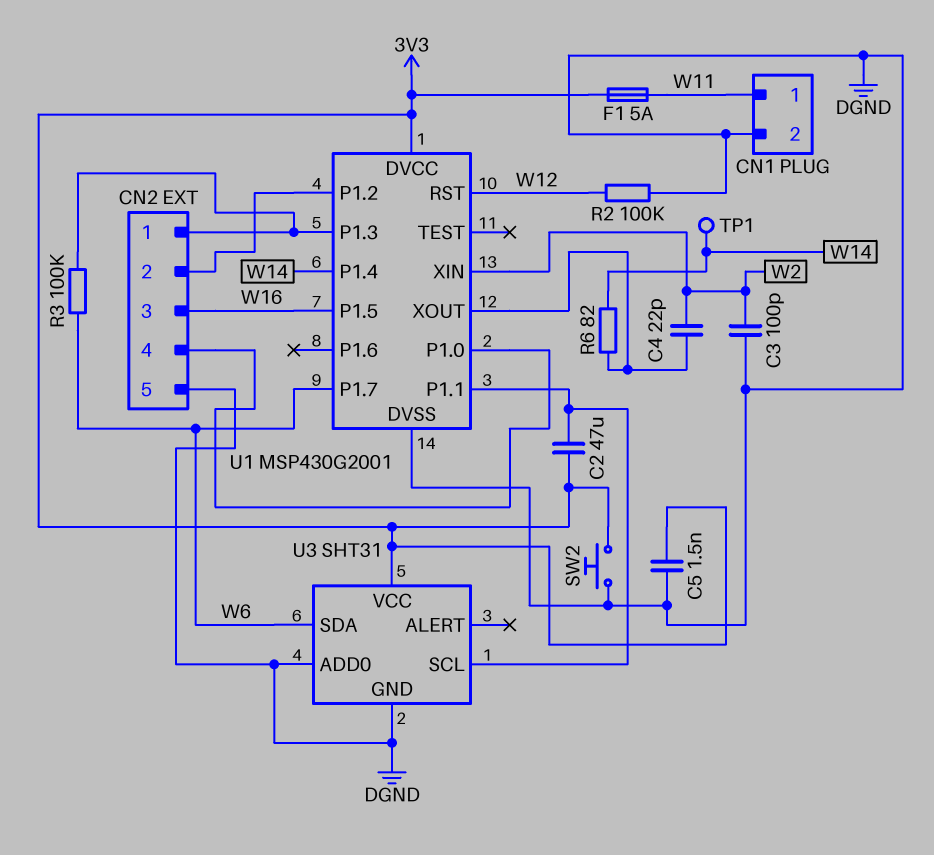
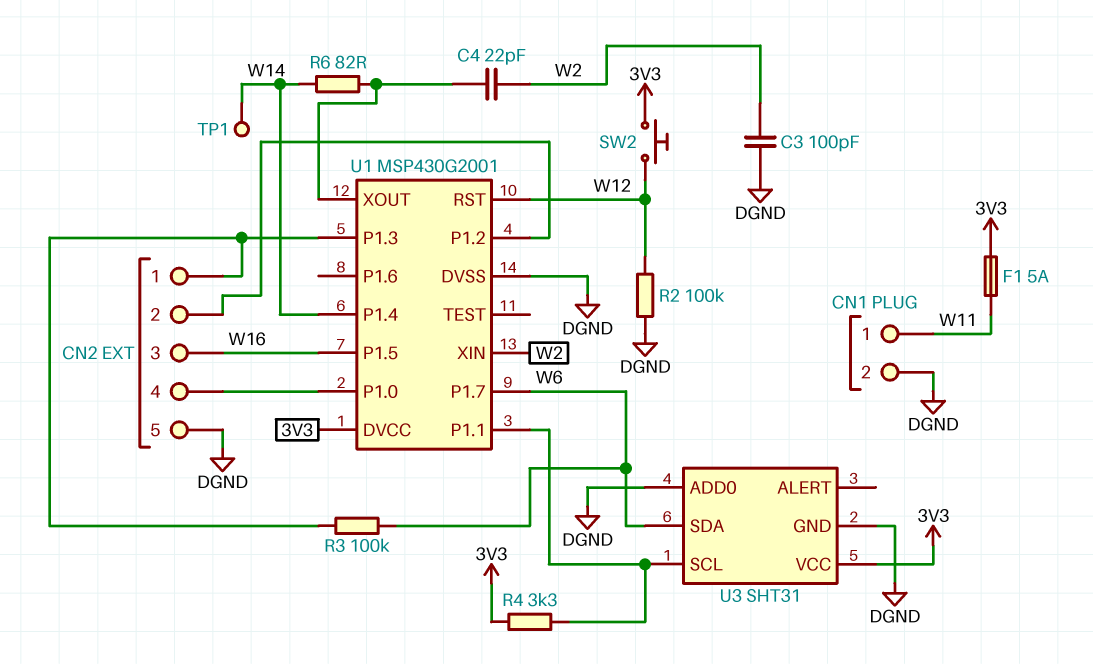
C2: 47uF (3V3, U1/P1.1) -> none
C5: 1.5nF (3V3, DGND) -> none
R4: none -> 3.3k (3V3, U1/P1.1)
SW2: button (3V3, DGND) -> button (3V3, W12)

